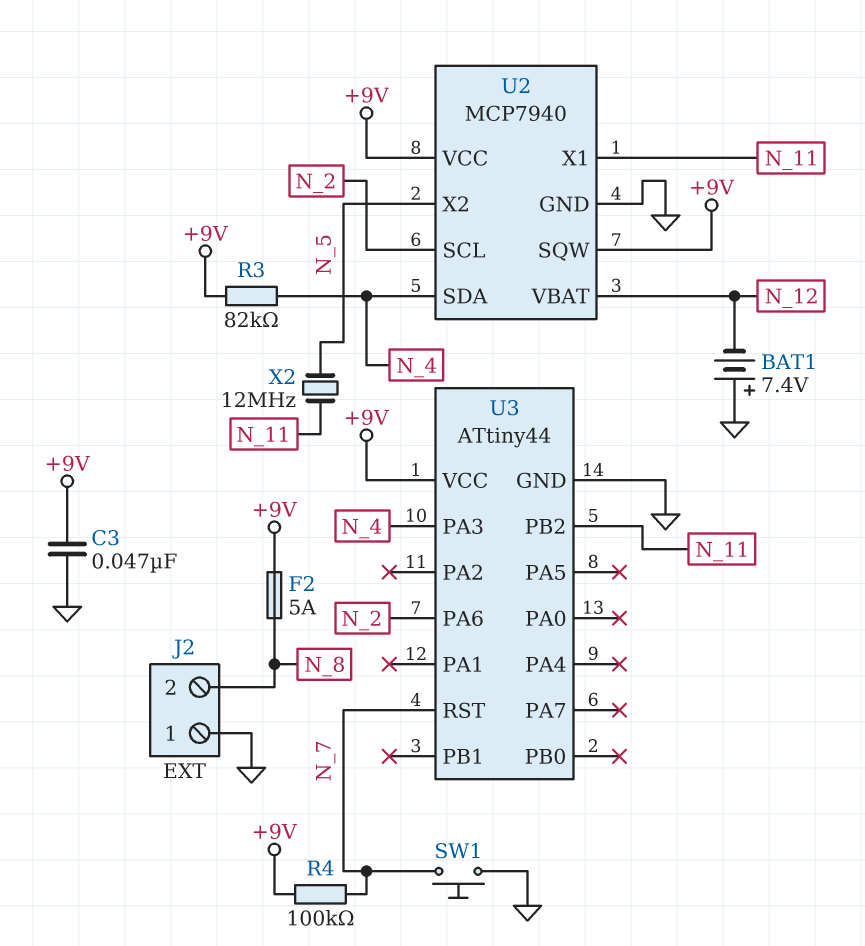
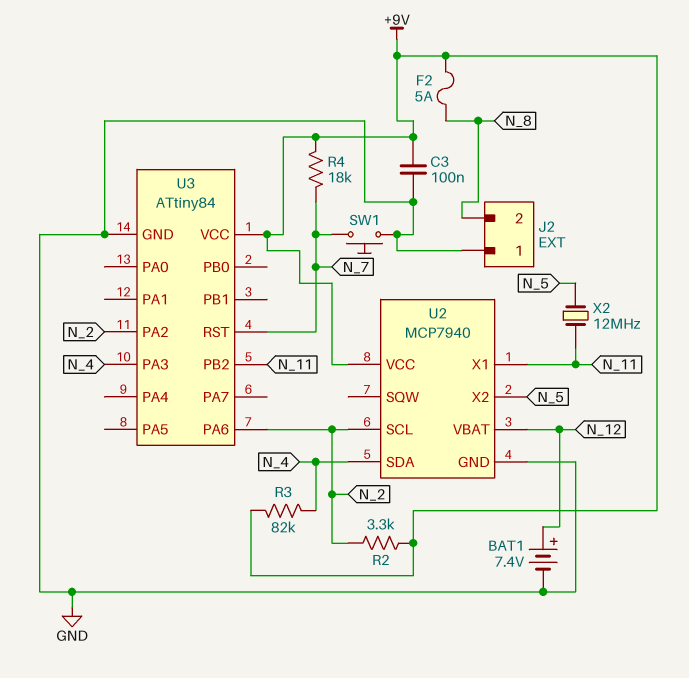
BAT1: 7.4V (plus GND, minus N_12) -> 7.4V (plus N_12, minus GND)
C3: 47nF (+9V, GND) -> 100nF (+9V, GND)
R2: none -> 3.3k (+9V, N_2)
R4: 100k (+9V, N_7) -> 18k (+9V, N_7)
U2 pin SQW: +9V -> none
U3: ATtiny44 -> ATtiny84
U3 pin PA2: none -> N_2

